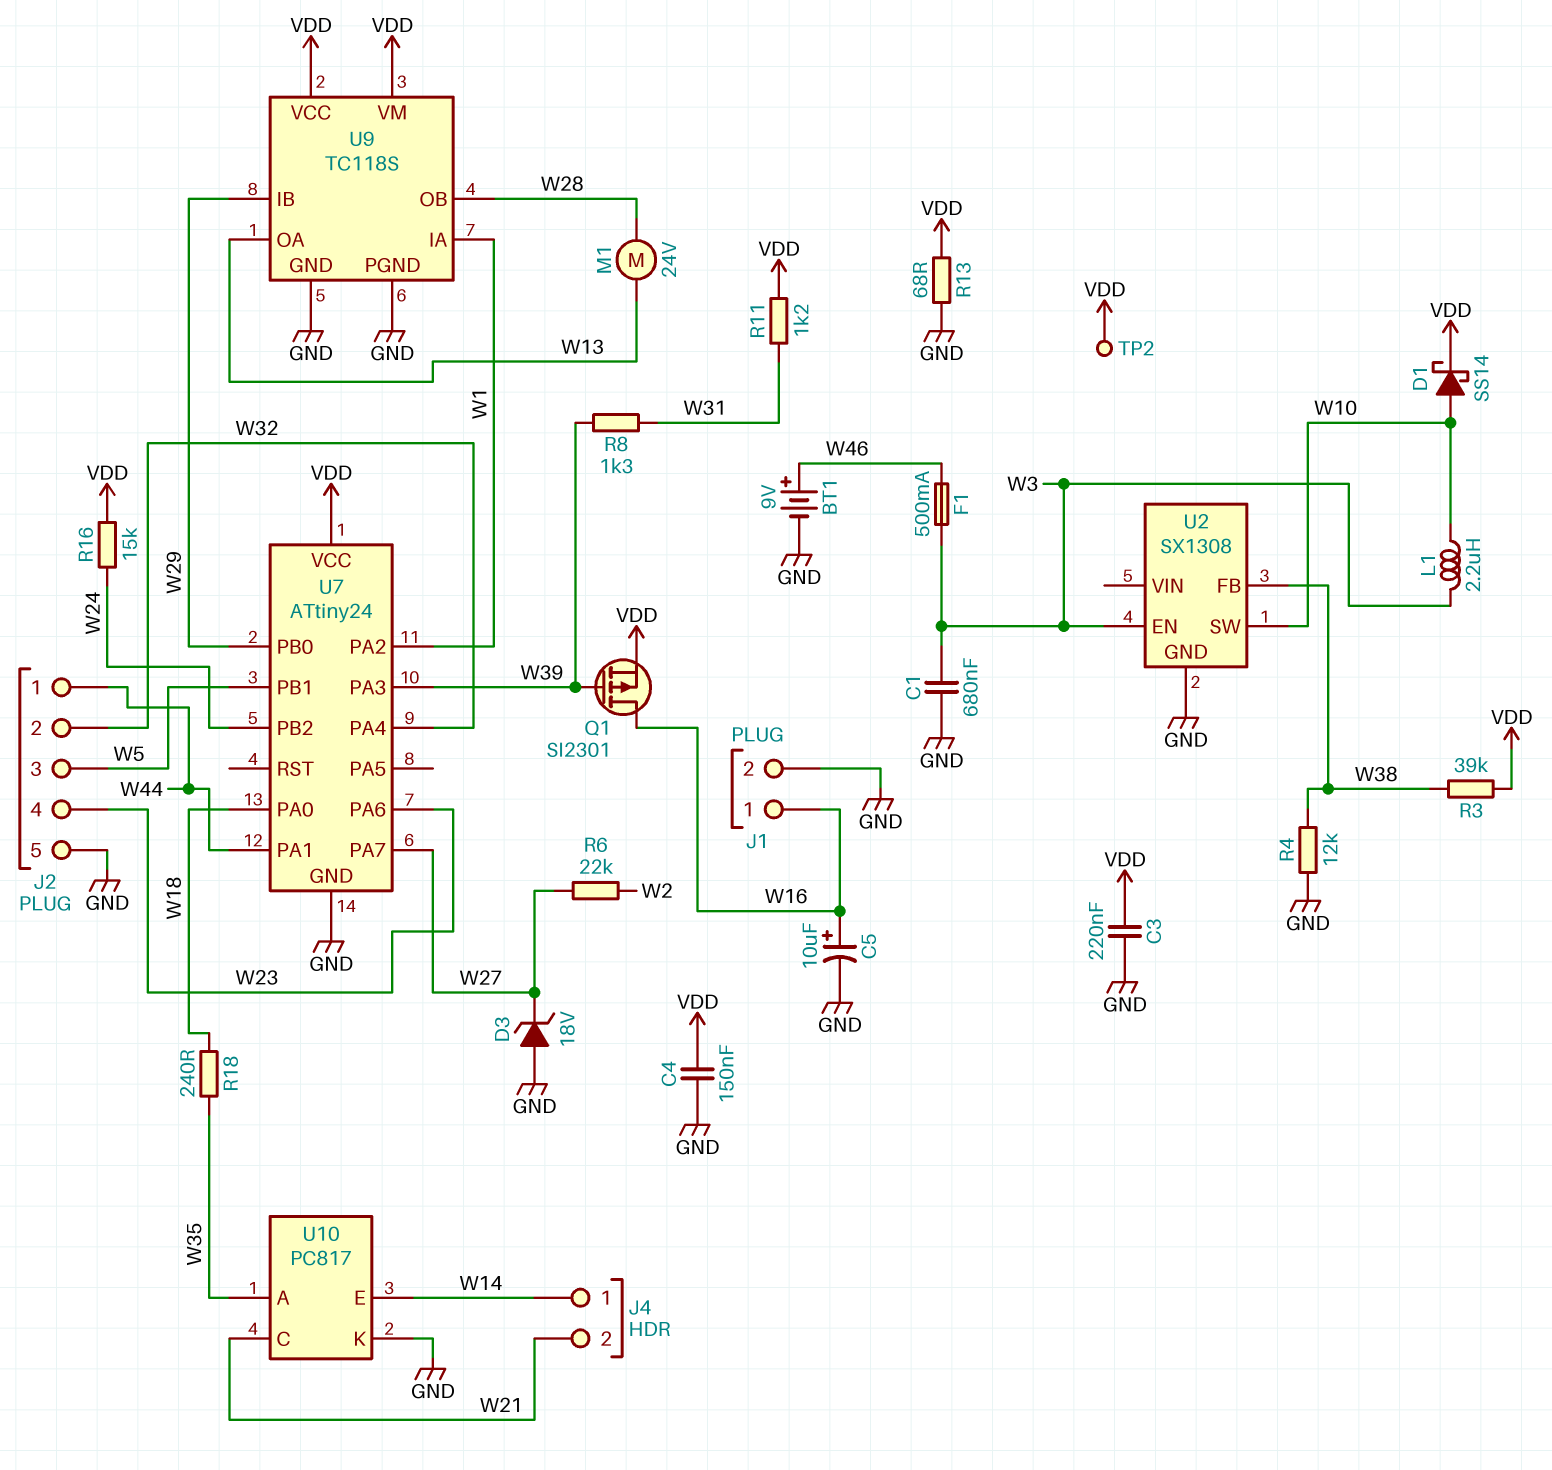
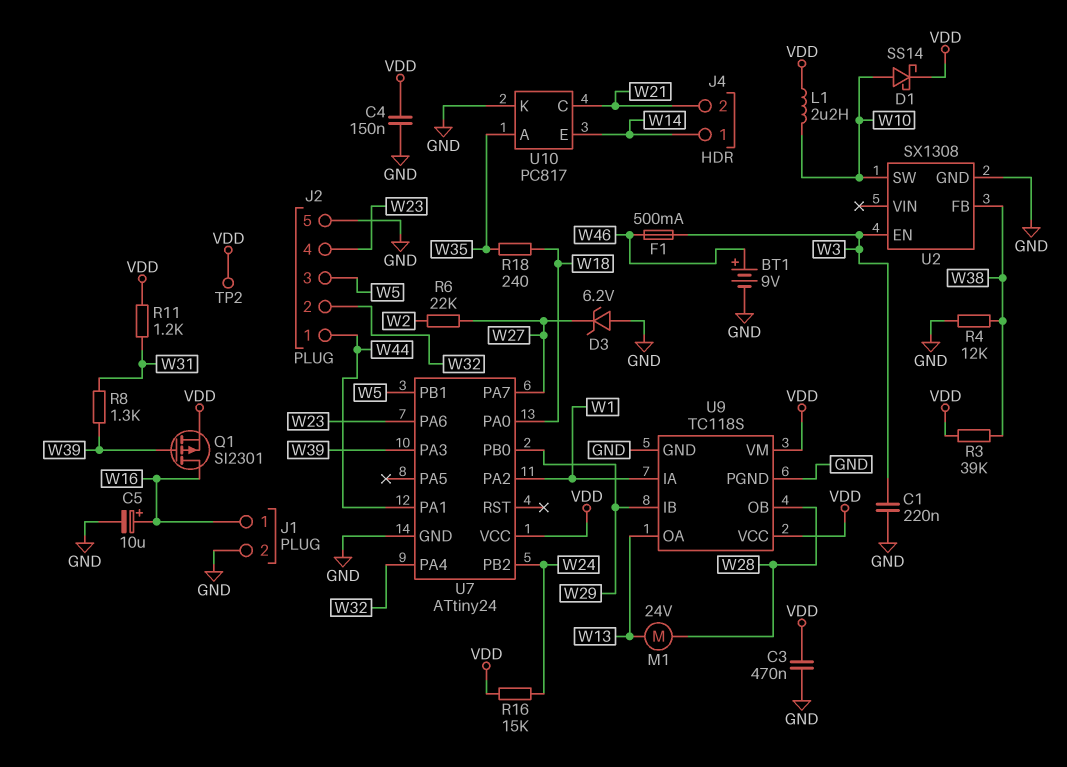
C1: 680nF (GND, W3) -> 220nF (GND, W3)
C3: 220nF (GND, VDD) -> 470nF (GND, VDD)
D3: zener 18V (A GND, K W27) -> zener 6.2V (A GND, K W27)
L1: 2.2uH (W3, W10) -> 2.2uH (VDD, W10)
R13: 68 (GND, VDD) -> none

